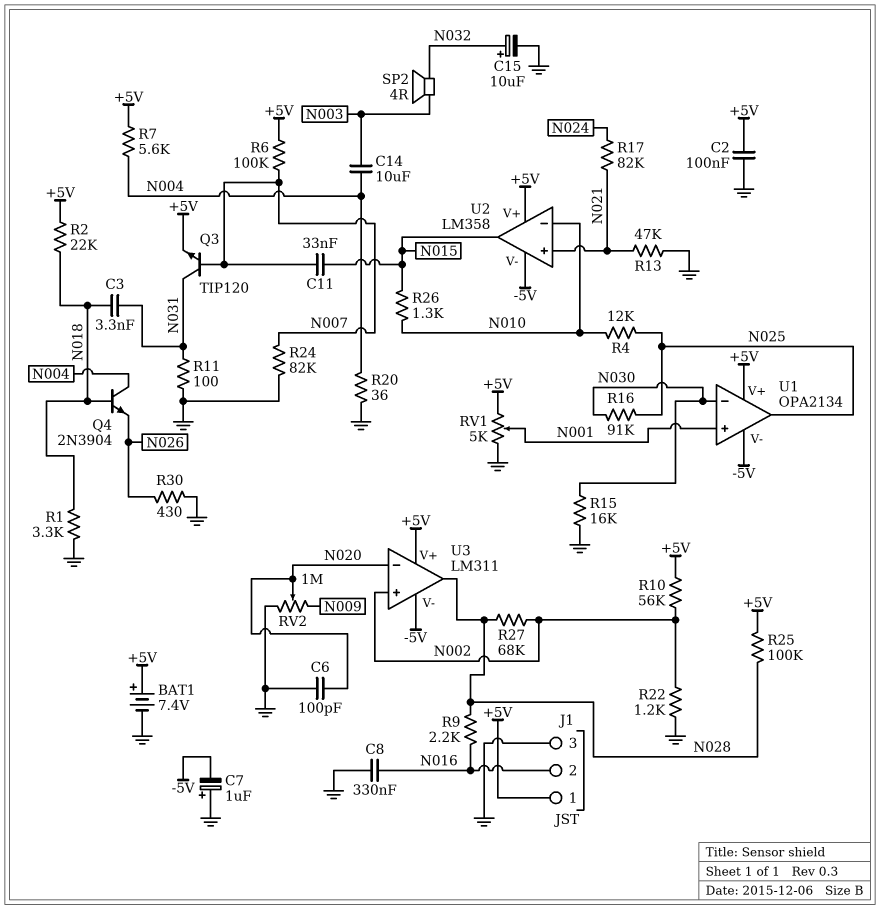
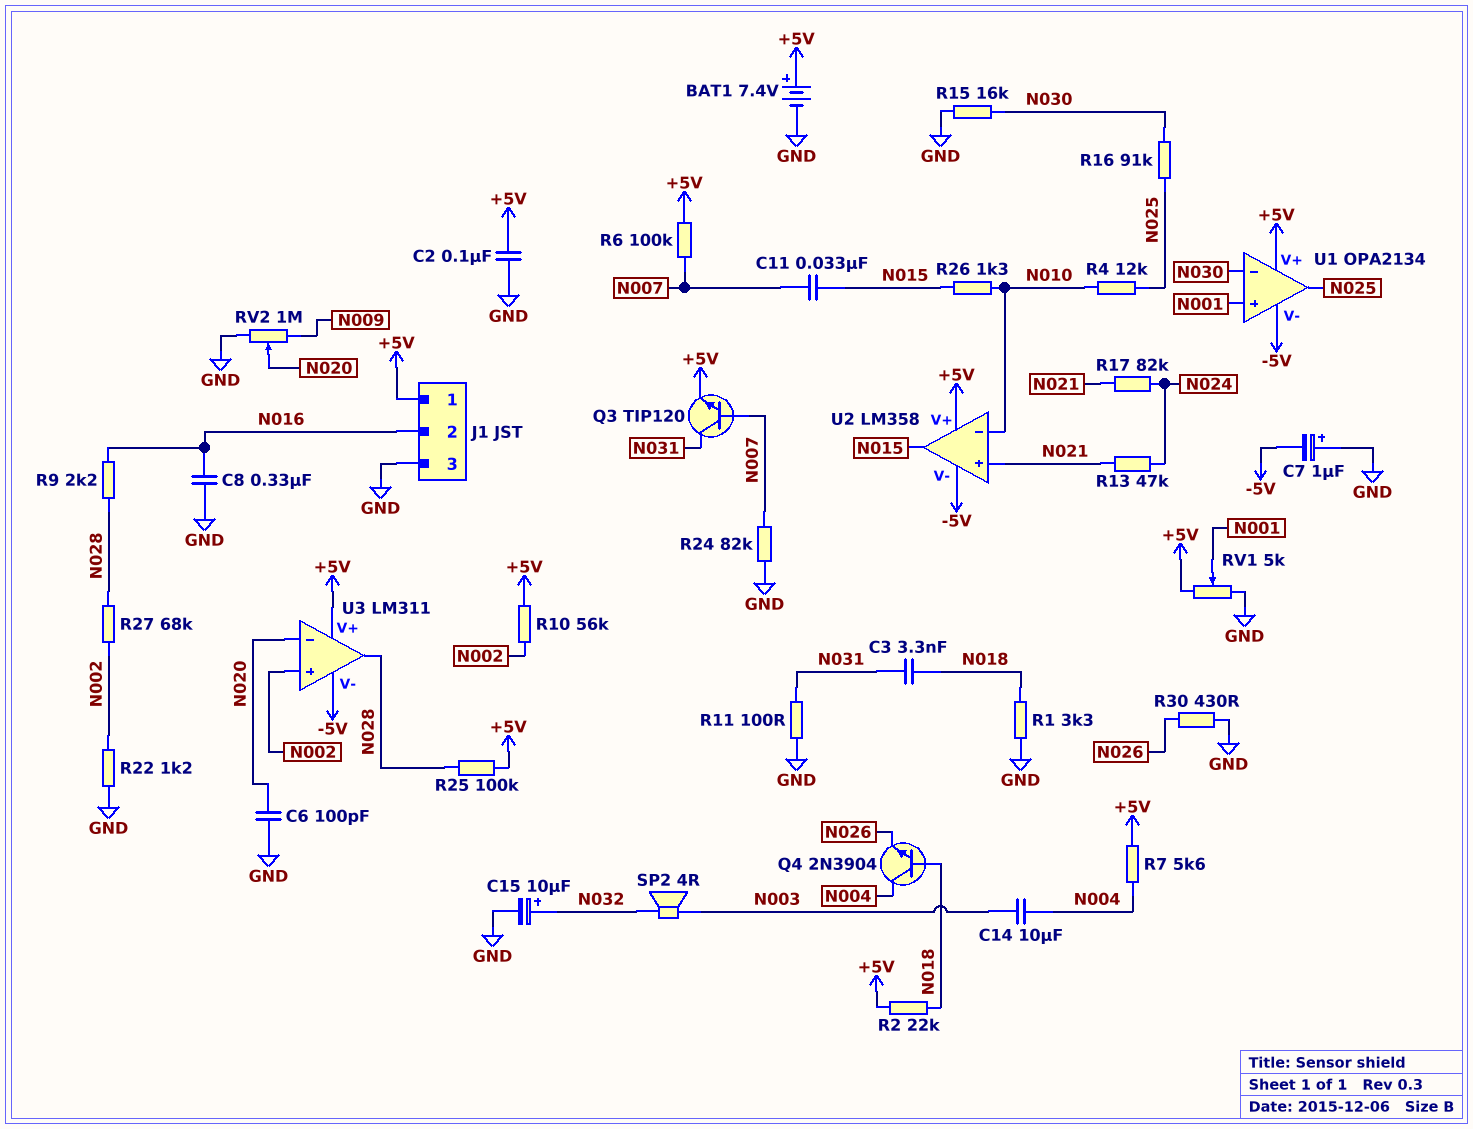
R13: 47k (GND, N021) -> 47k (N021, N024)
R20: 36 (GND, N004) -> none

